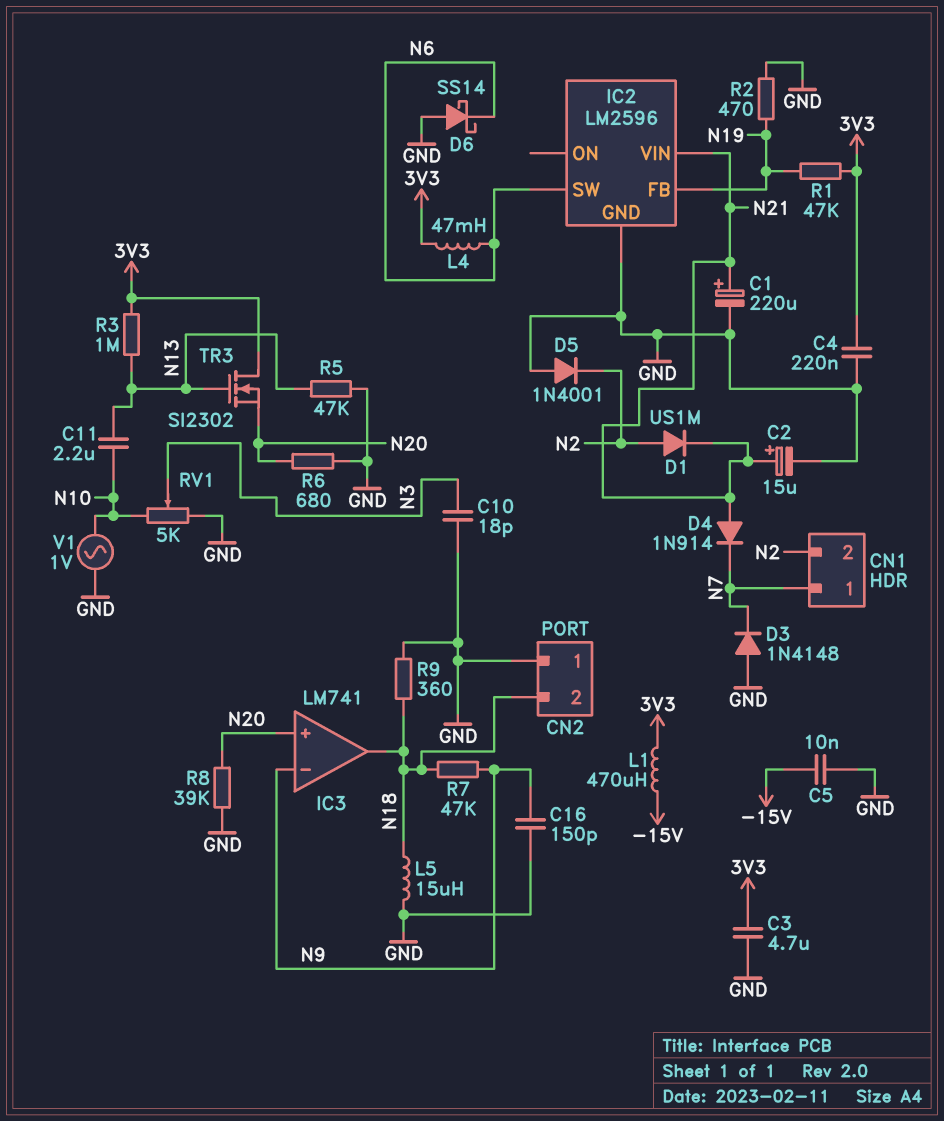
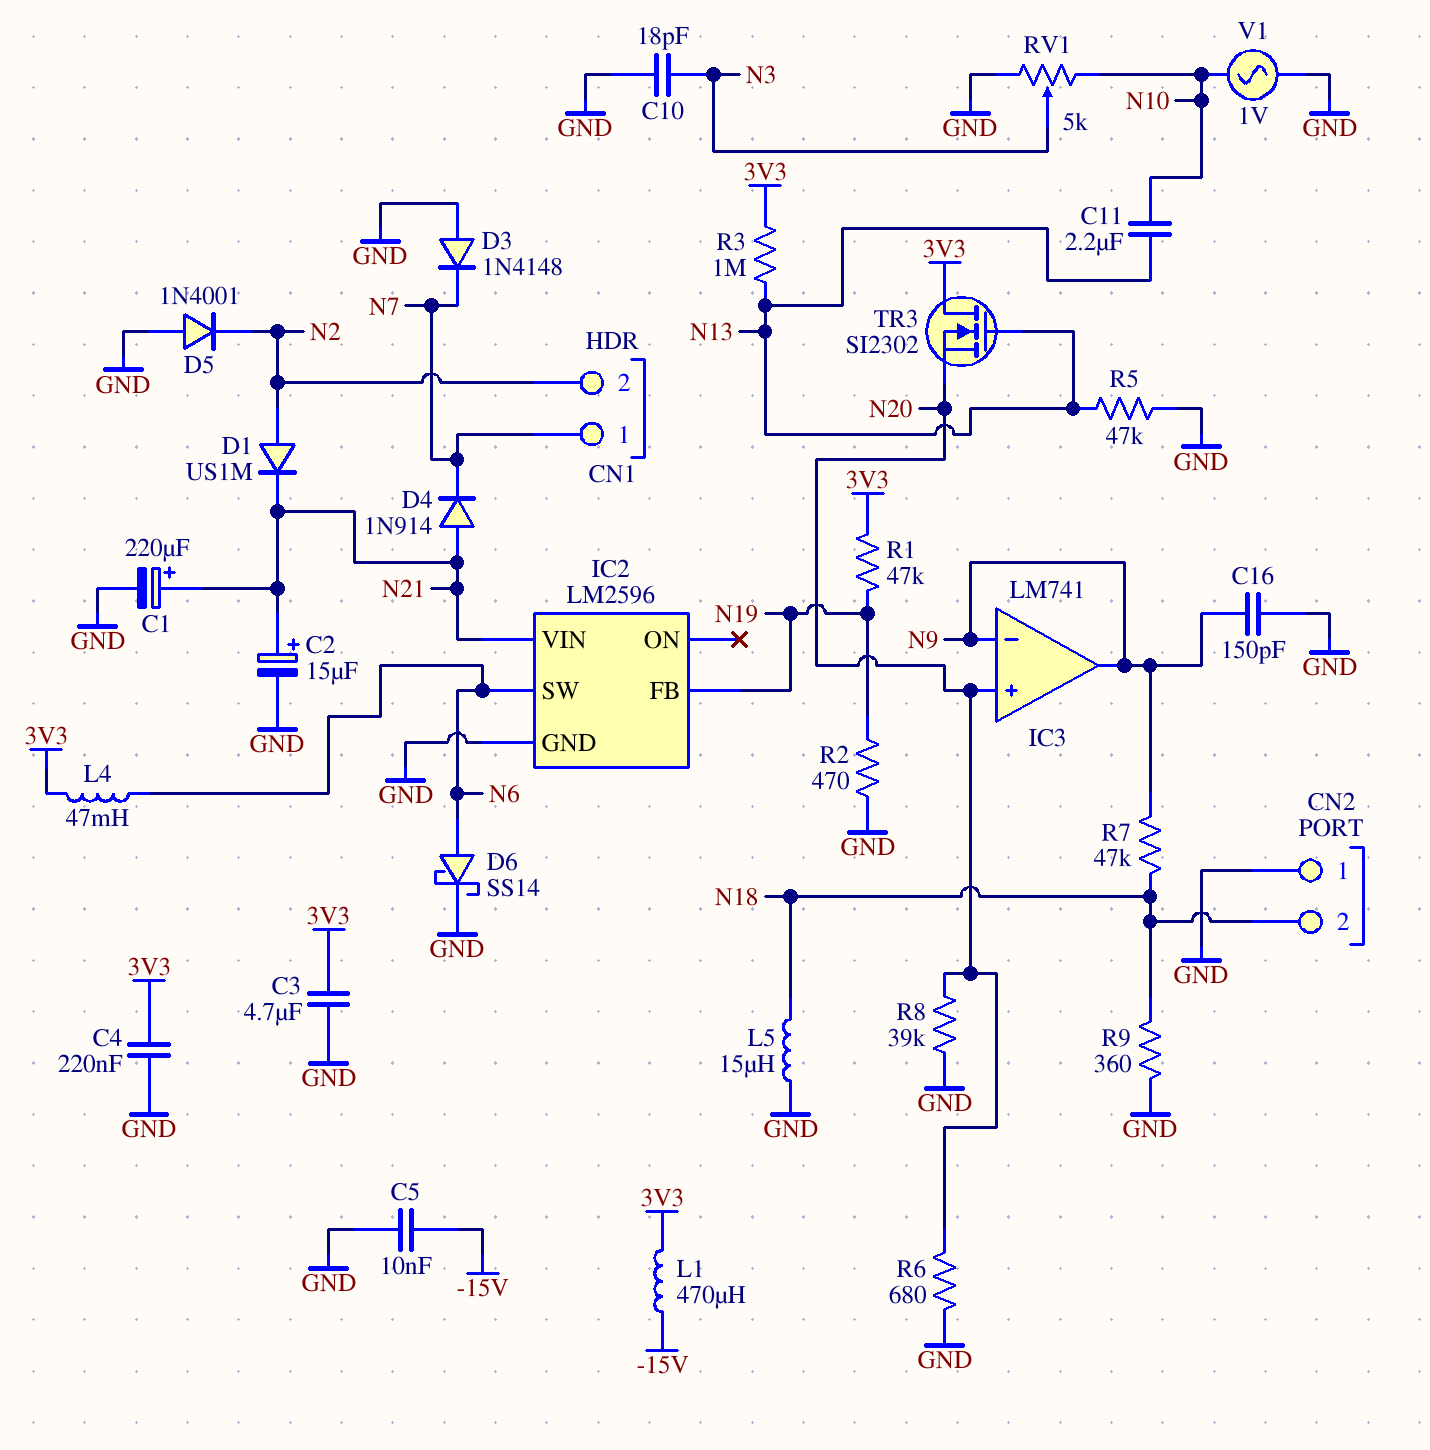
D6: schottky SS14 (A GND, K N6) -> schottky SS14 (A N6, K GND)
IC3 pin out: N18 -> N9

